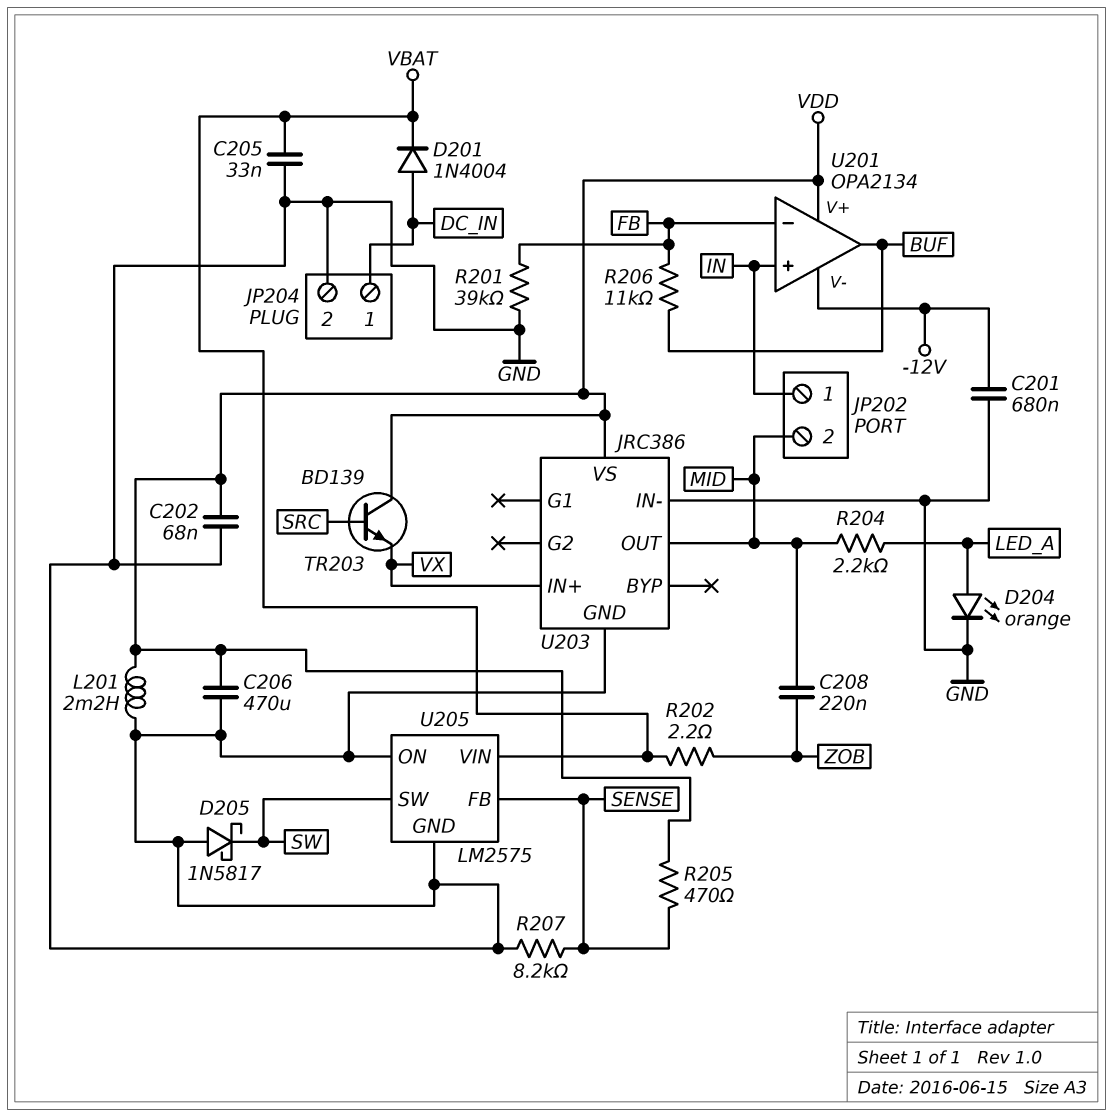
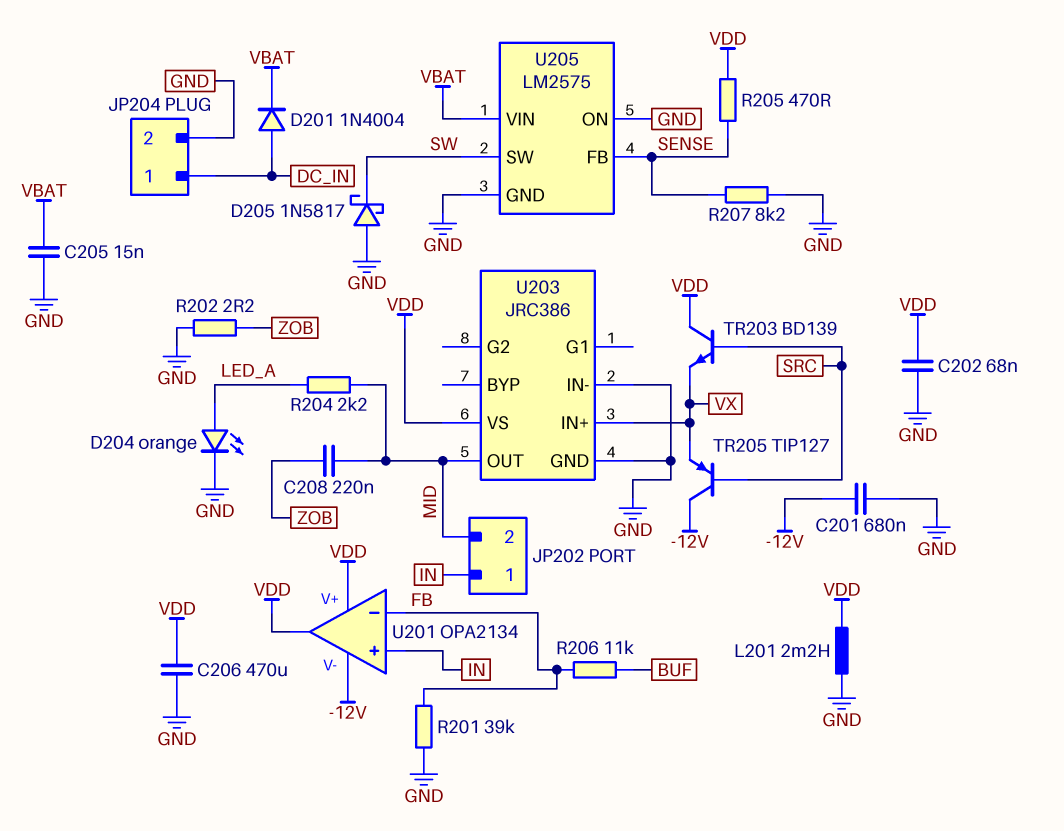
C205: 33nF (GND, VBAT) -> 15nF (GND, VBAT)
R202: 2.2 (VBAT, ZOB) -> 2.2 (GND, ZOB)
TR205: none -> PNP TIP127 (B SRC, C -12V, E VX)
U201 pin out: BUF -> VDD

